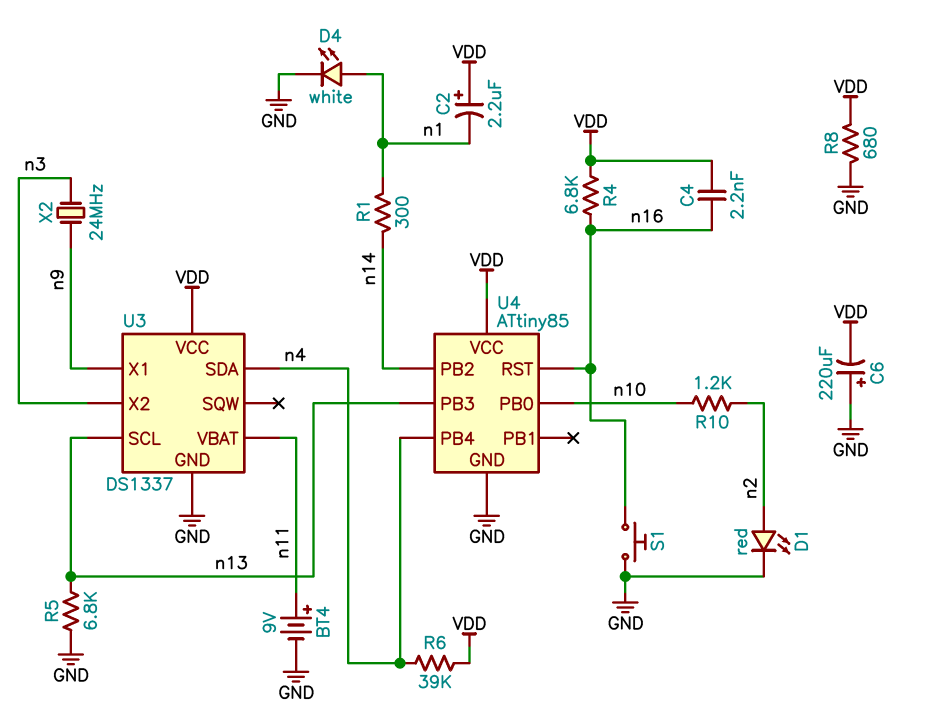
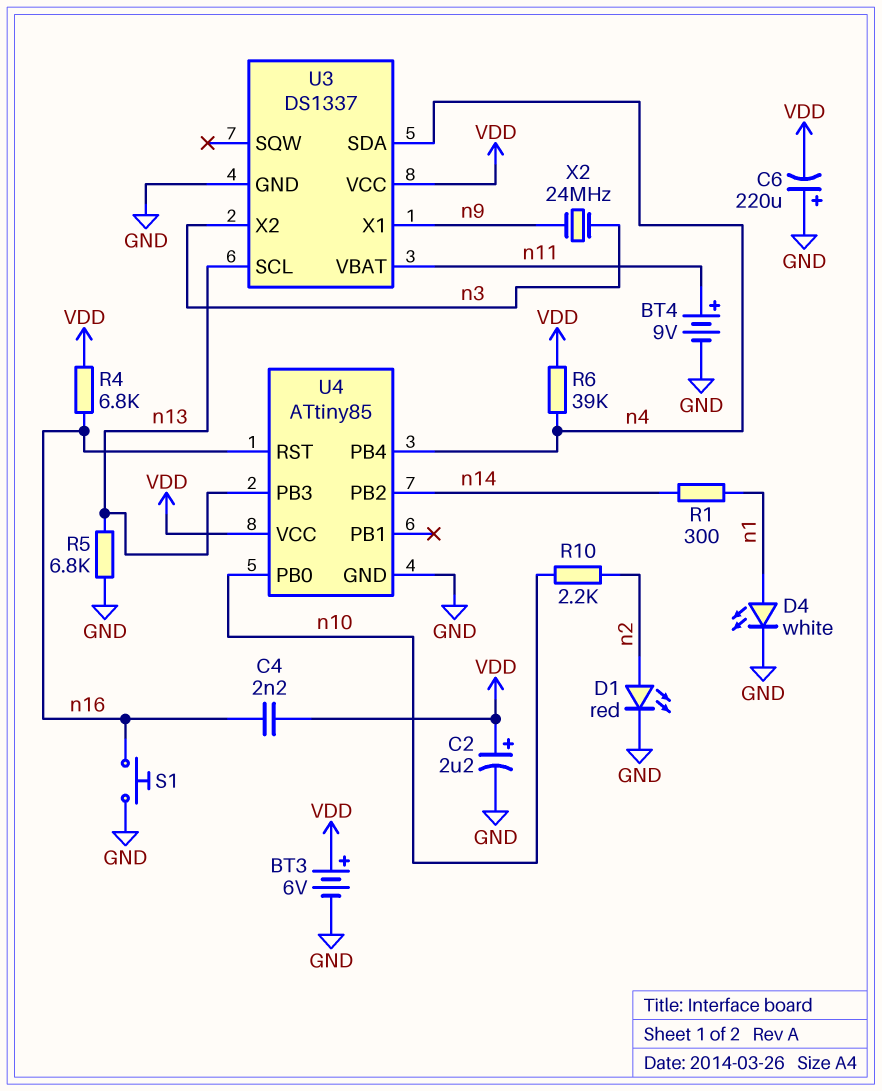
BT3: none -> 6V (plus VDD, minus GND)
C2: 2.2uF (plus VDD, minus n1) -> 2.2uF (plus VDD, minus GND)
R8: 680 (GND, VDD) -> none
R10: 1.2k (n2, n10) -> 2.2k (n2, n10)

